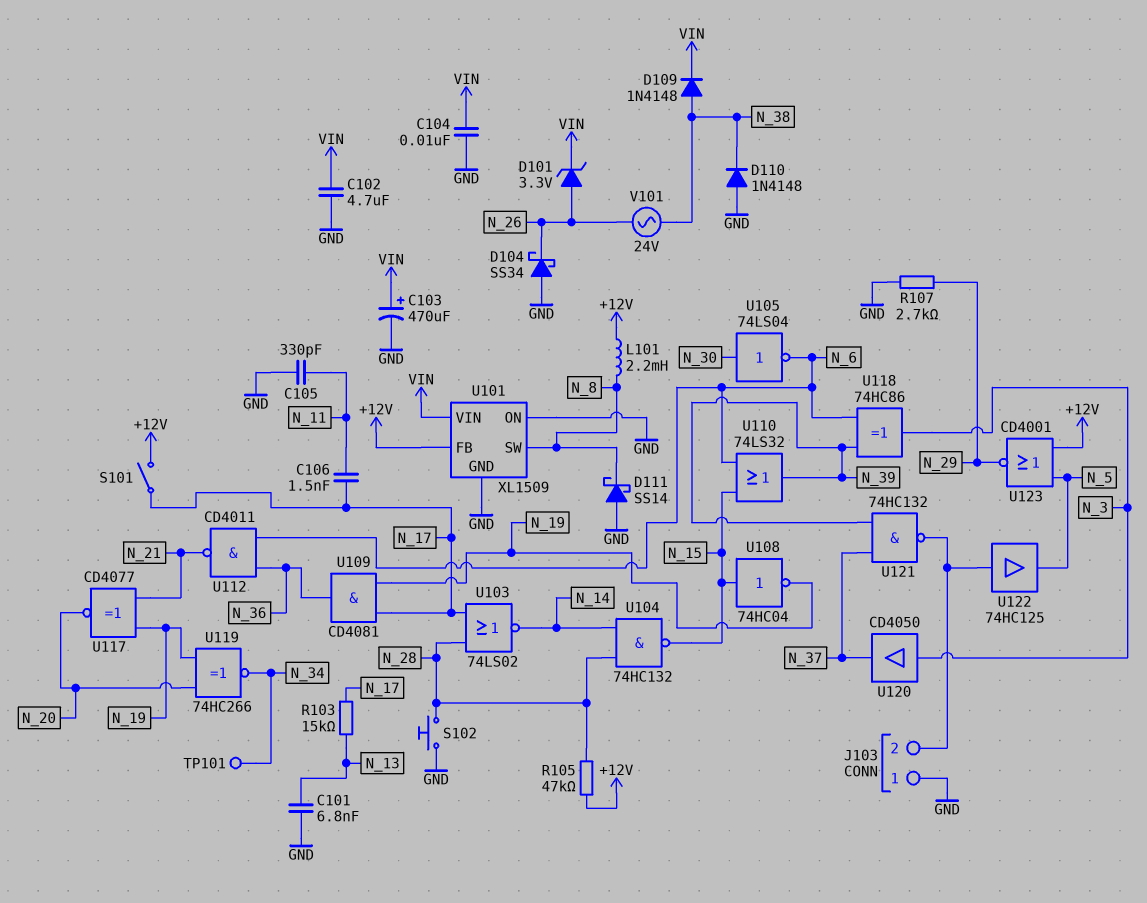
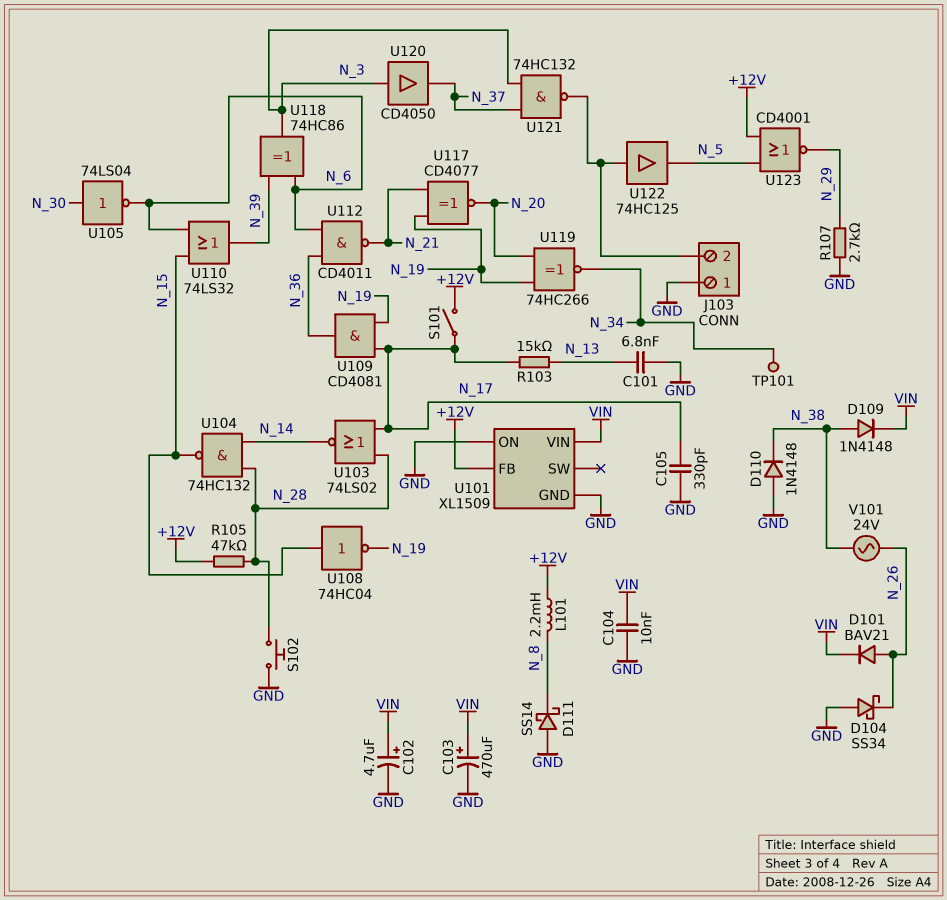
C102: 4.7uF (GND, VIN) -> 4.7uF (plus VIN, minus GND)
C105: 330pF (GND, N_11) -> 330pF (GND, N_17)
C106: 1.5nF (N_11, N_17) -> none
D101: zener 3.3V (A N_26, K VIN) -> diode BAV21 (A N_26, K VIN)
U101 pin SW: N_8 -> none
U121: NAND 74HC132 (in N_37, in N_39, out J103/2) -> NAND 74HC132 (in N_3, in N_37, out J103/2)

